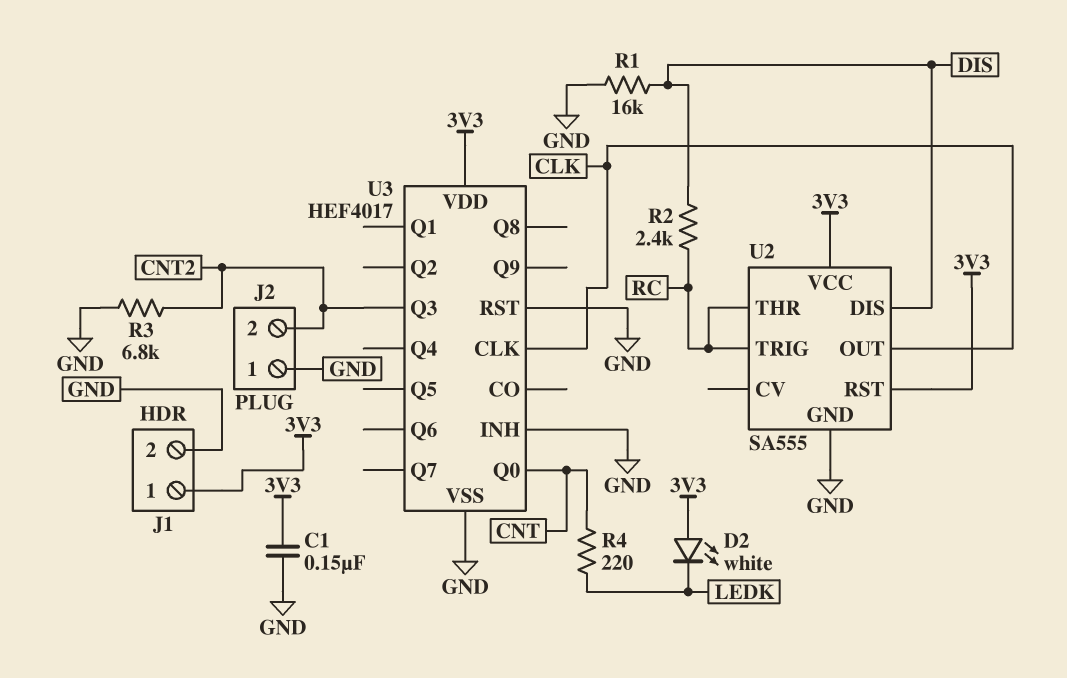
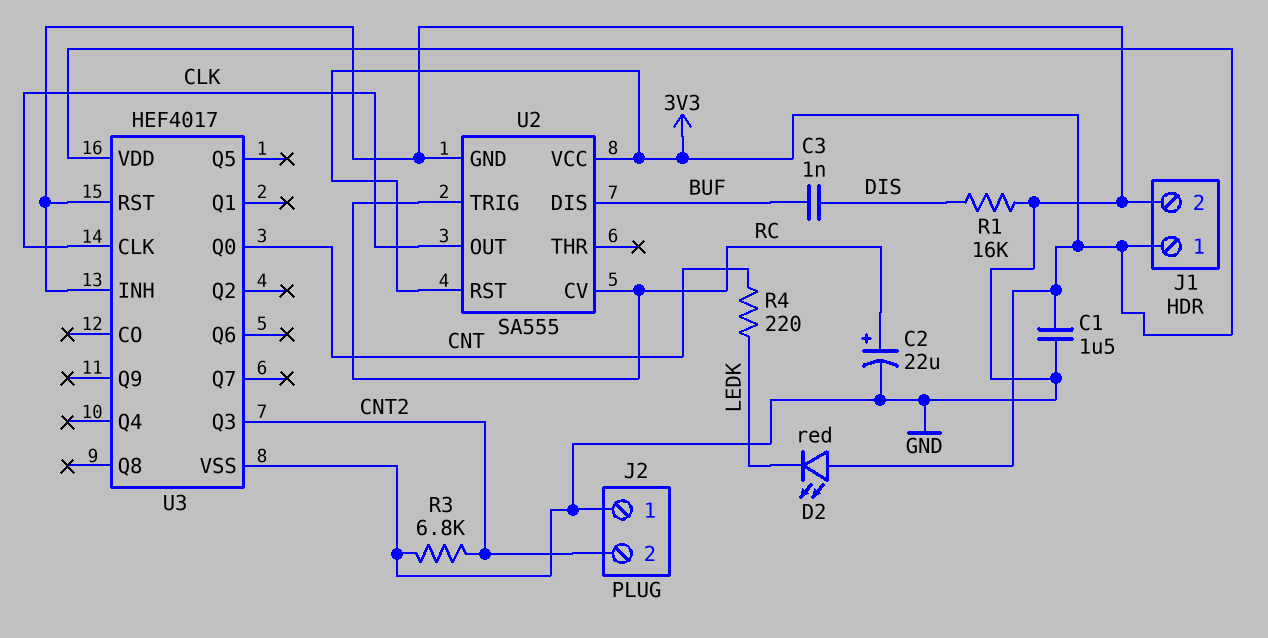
C1: 150nF (3V3, GND) -> 1.5uF (3V3, GND)
C2: none -> 22uF (plus RC, minus GND)
C3: none -> 1nF (BUF, DIS)
D2: LED white (A 3V3, K LEDK) -> LED red (A 3V3, K LEDK)
R2: 2.4k (DIS, RC) -> none
U2 pin CV: none -> RC
U2 pin DIS: DIS -> BUF
U2 pin THR: RC -> none

